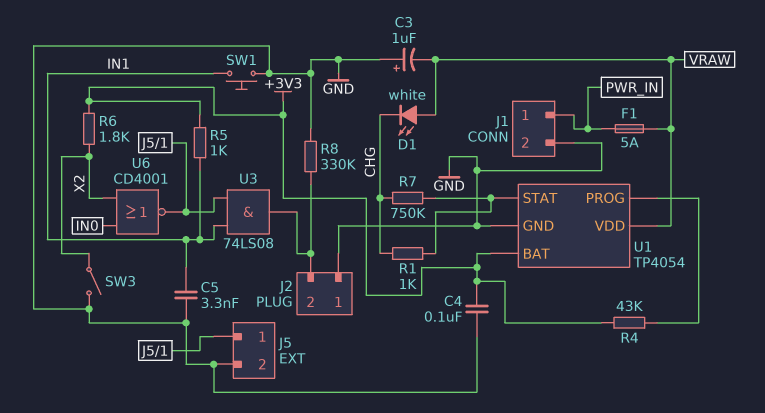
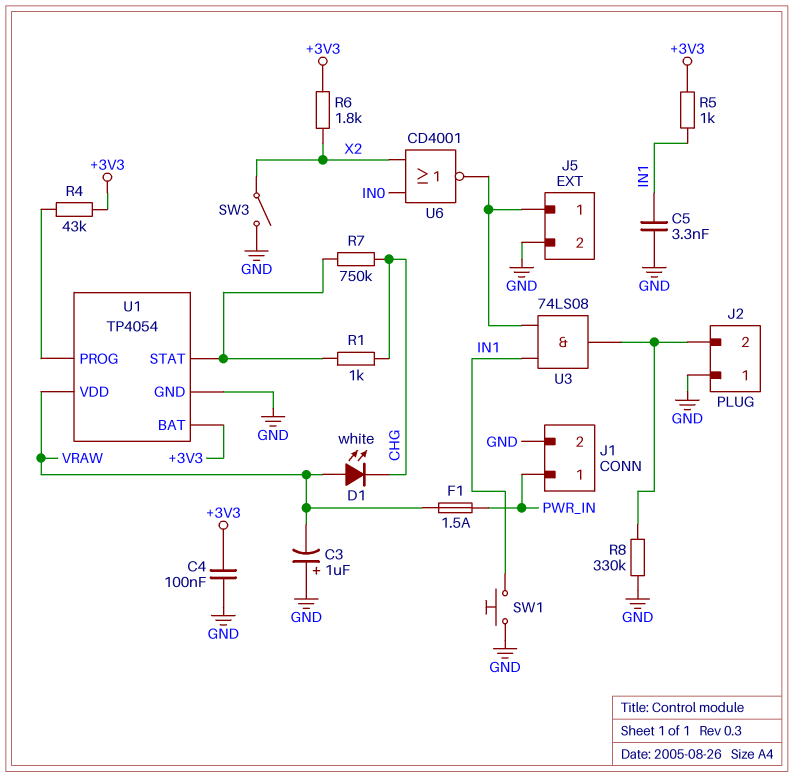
F1: 5A (PWR_IN, VRAW) -> 1.5A (PWR_IN, VRAW)

